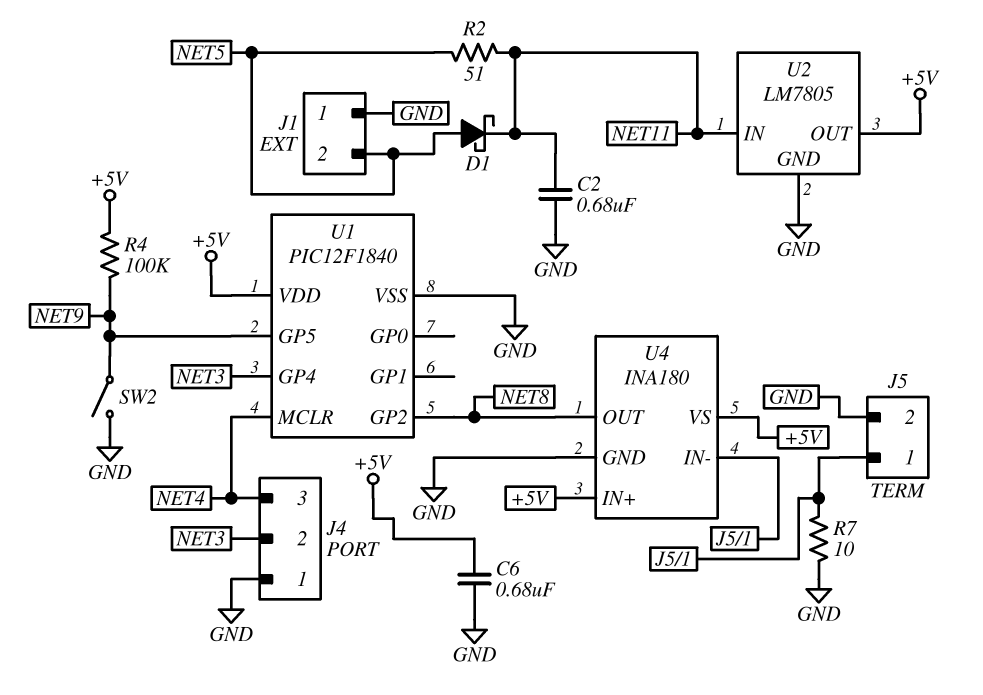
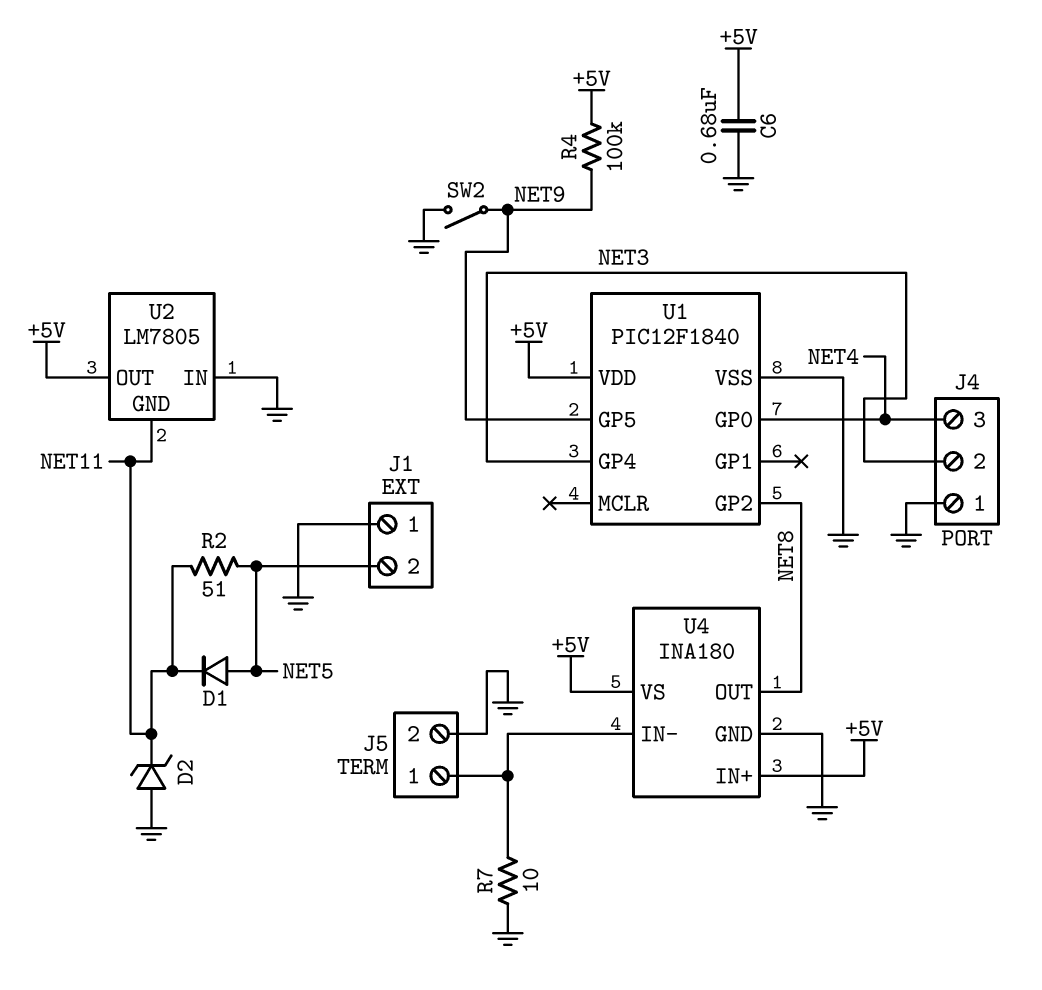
C2: 680nF (GND, NET11) -> none
D1: schottky (A NET5, K NET11) -> diode (A NET5, K NET11)
D2: none -> zener (A GND, K NET11)
U1 pin GP0: none -> NET4
U1 pin MCLR: NET4 -> none
U2 pin GND: GND -> NET11
U2 pin IN: NET11 -> GND

